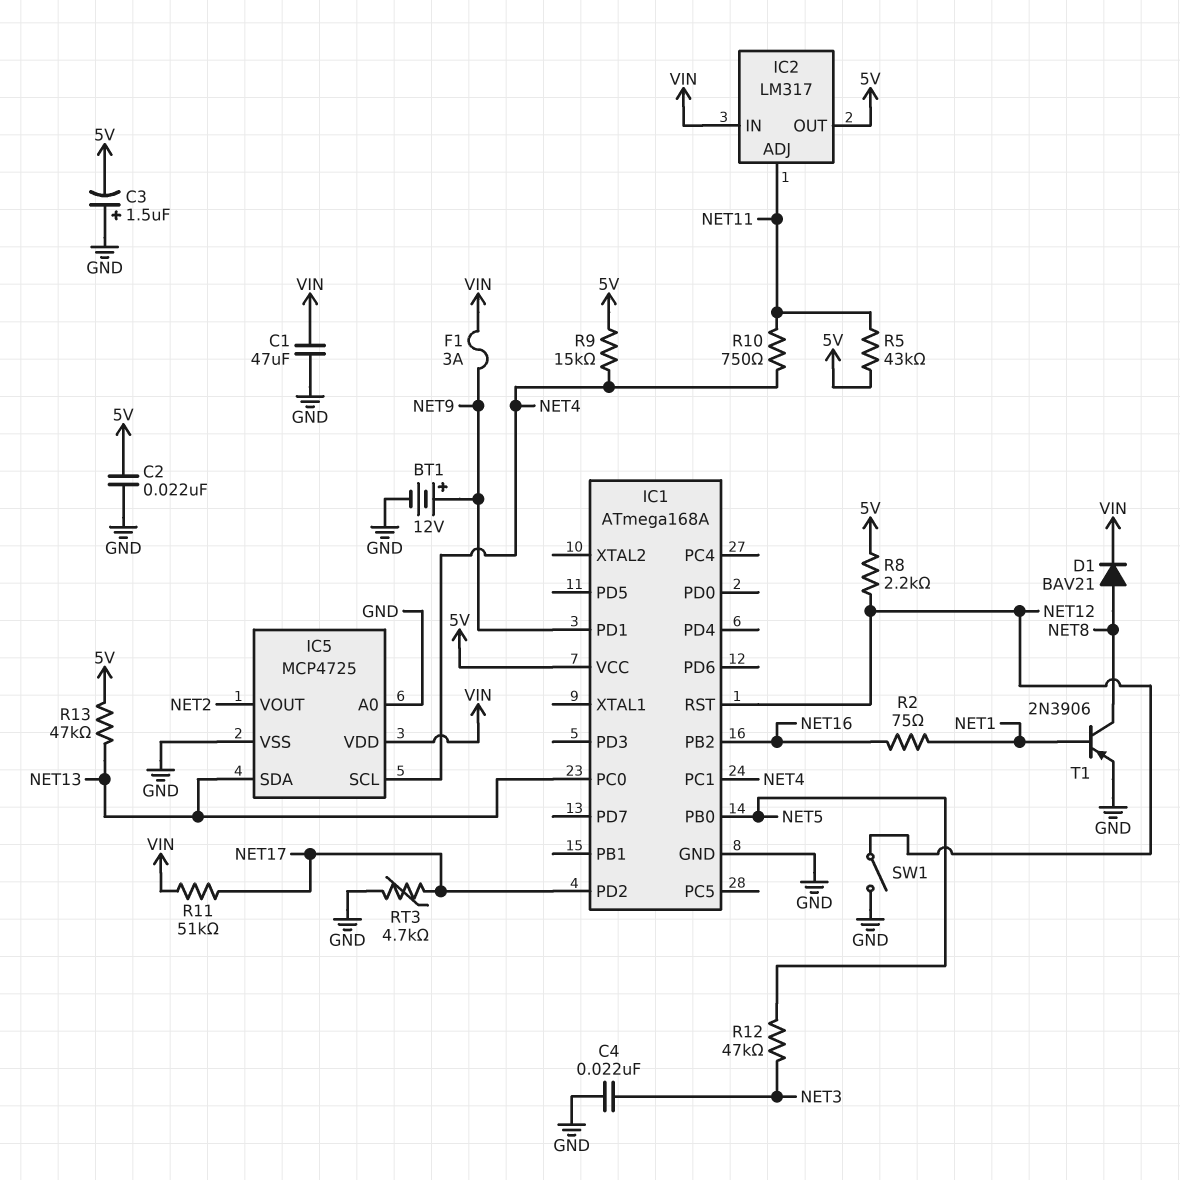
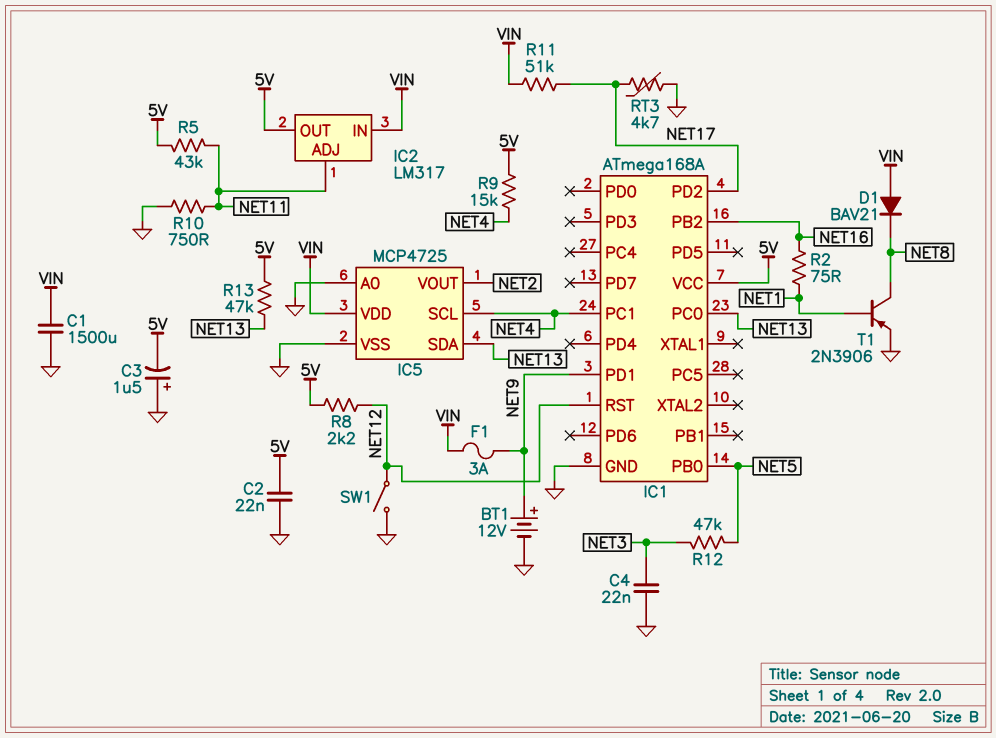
C1: 47uF (GND, VIN) -> 1500uF (GND, VIN)
D1: diode BAV21 (A NET8, K VIN) -> diode BAV21 (A VIN, K NET8)
R10: 750 (NET4, NET11) -> 750 (GND, NET11)

